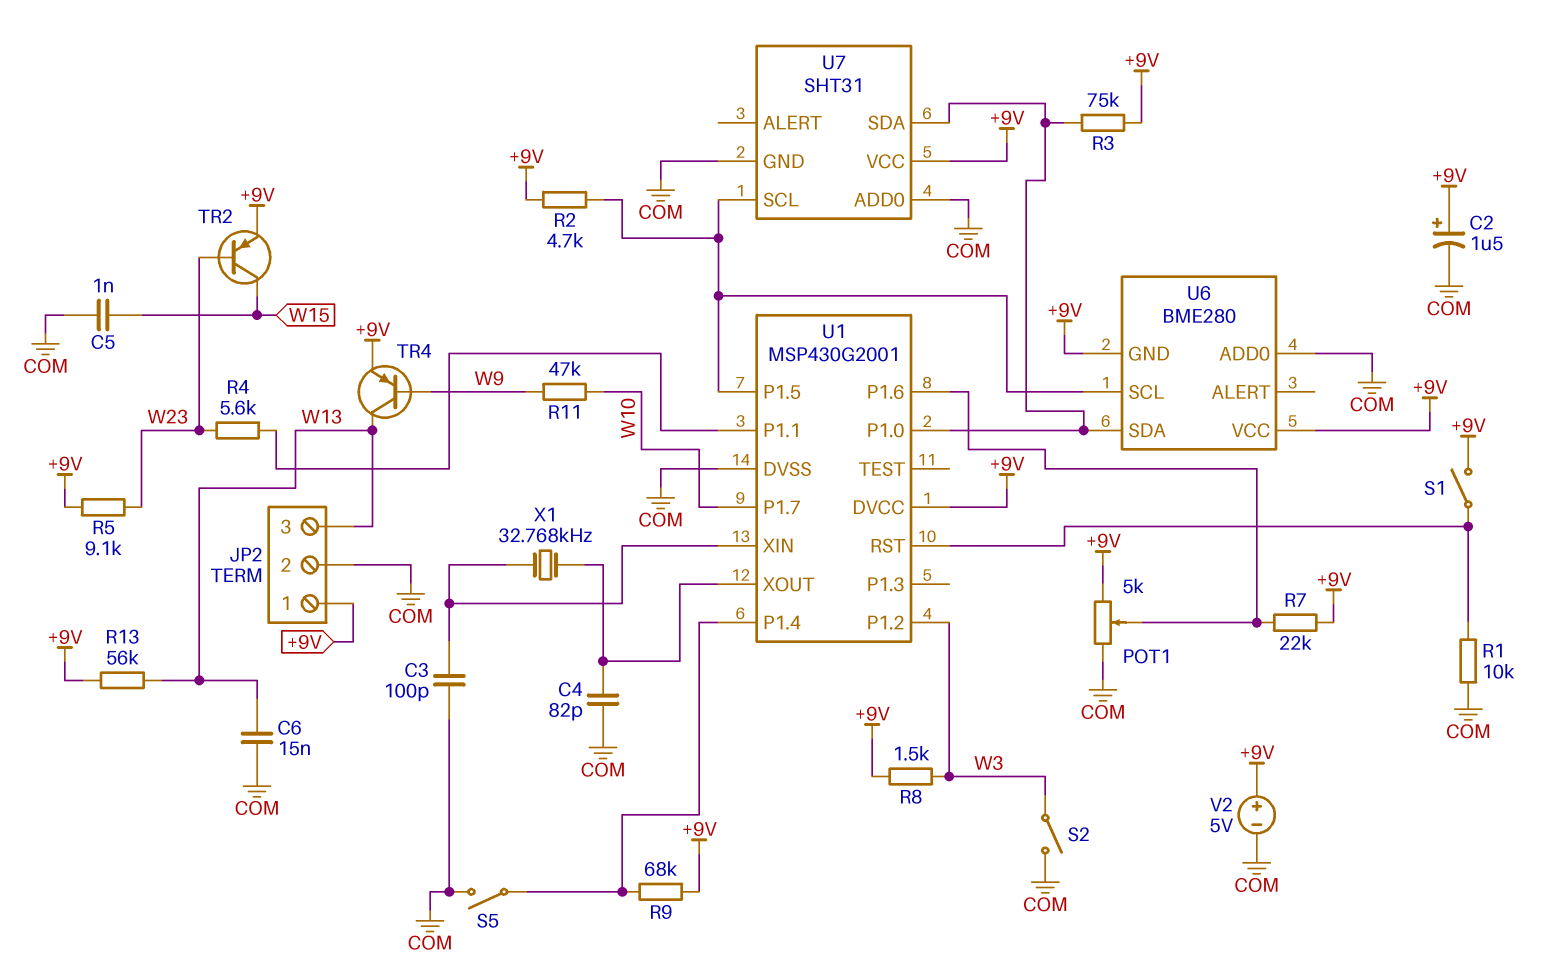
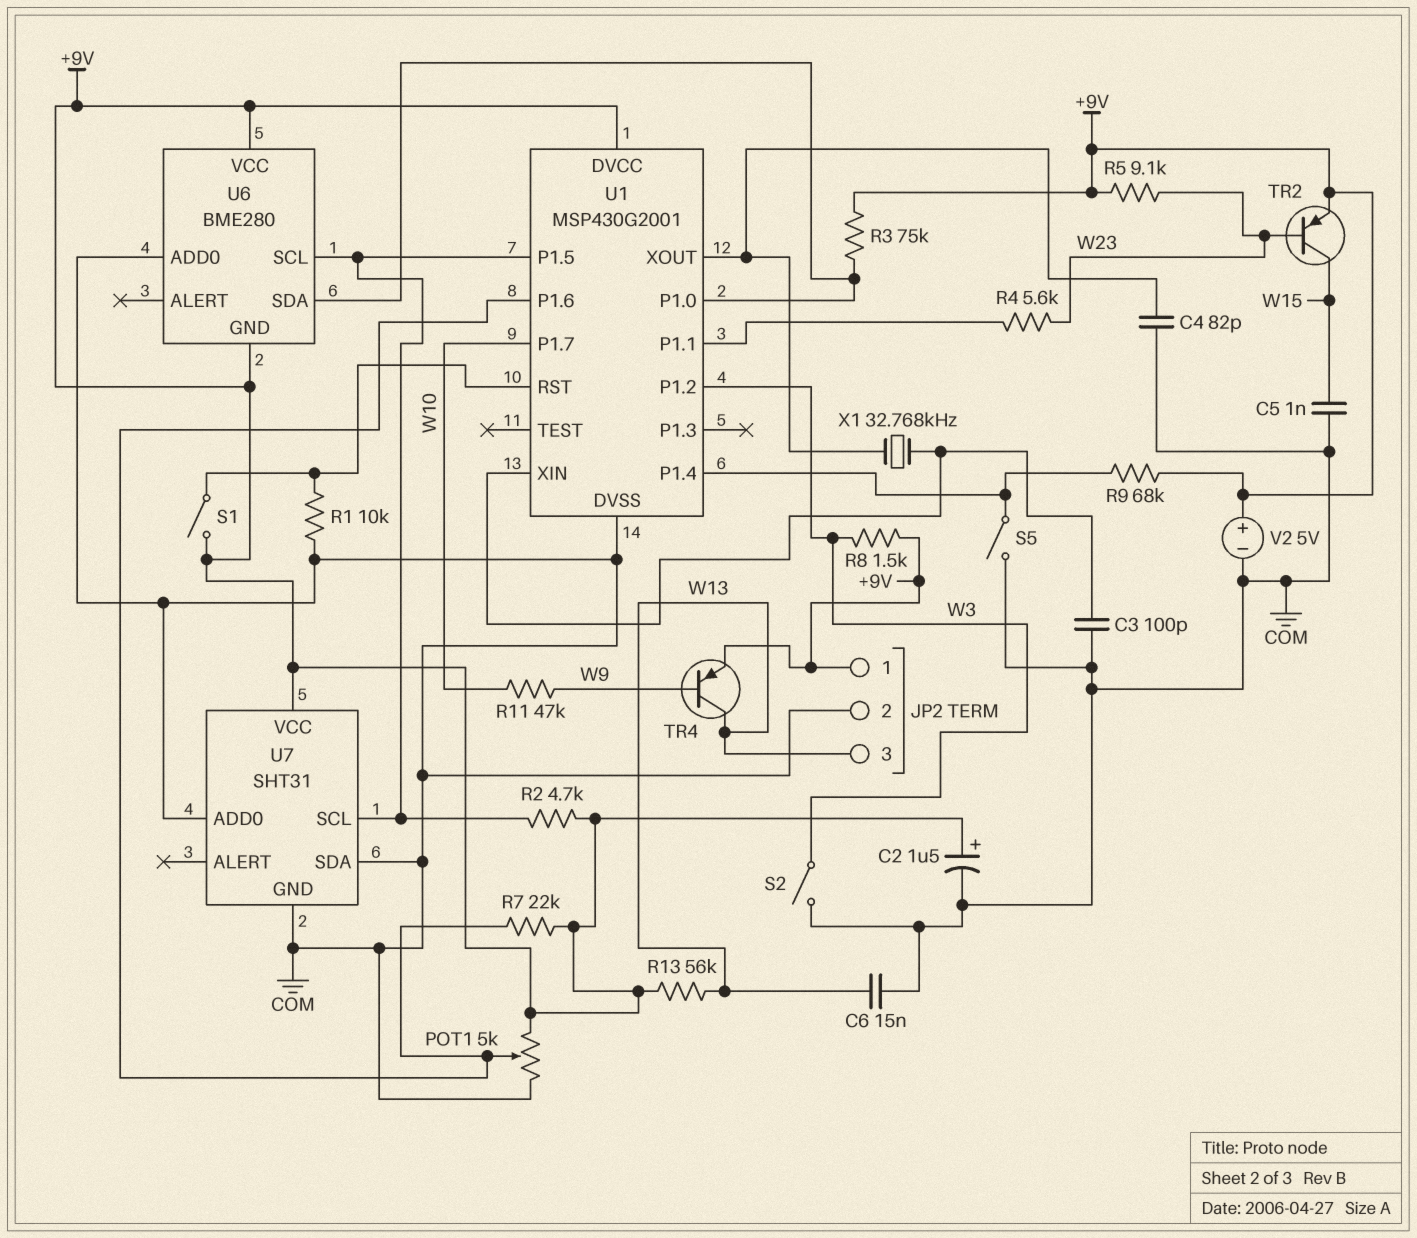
U7 pin SDA: U1/P1.0 -> COM

